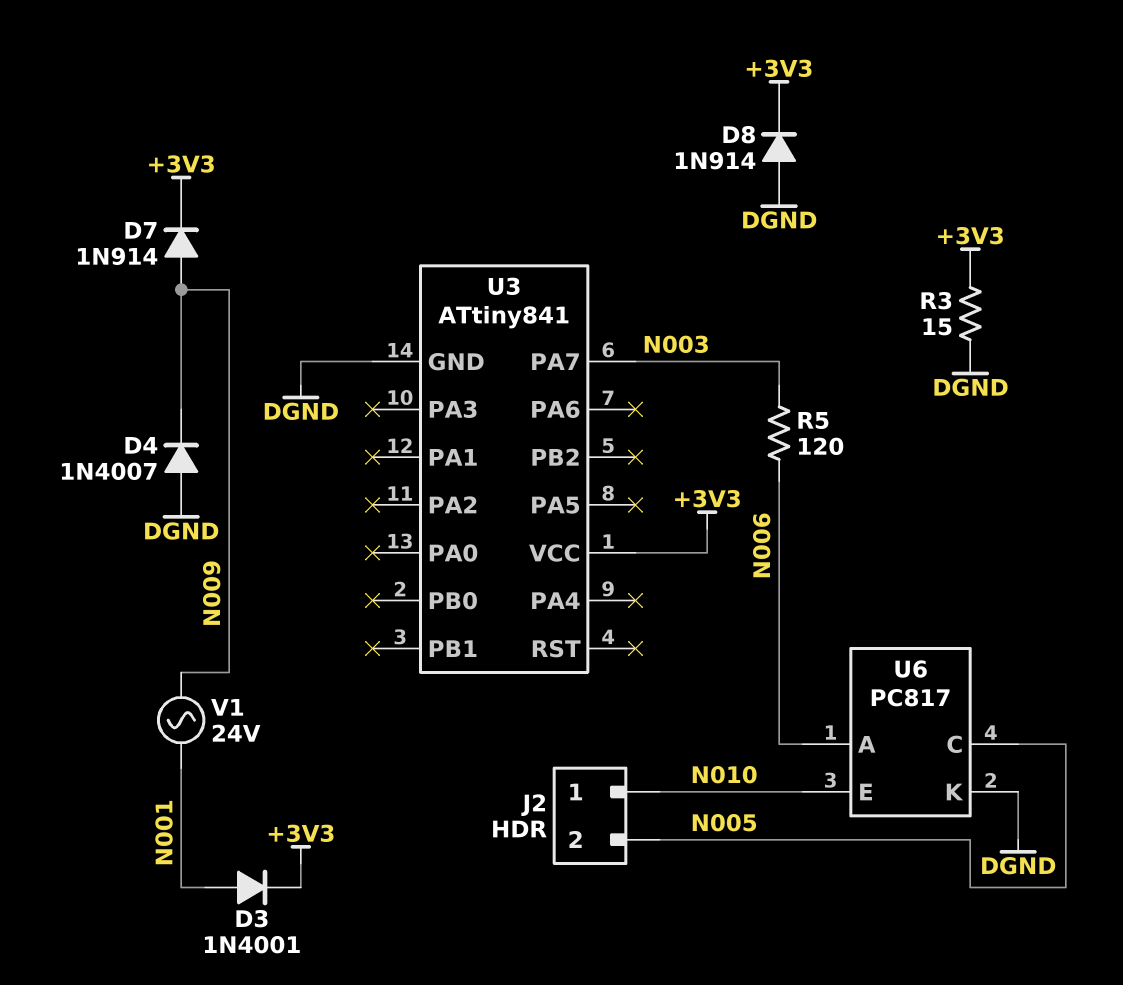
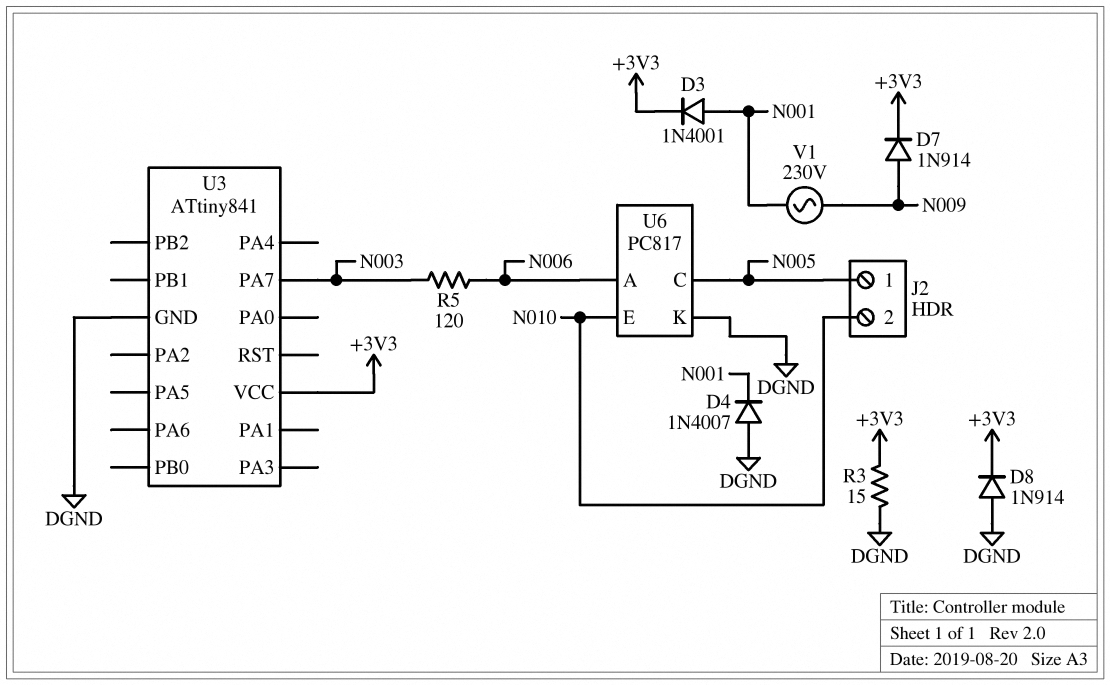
D4: diode 1N4007 (A DGND, K N009) -> diode 1N4007 (A DGND, K N001)
J2 pin 1: N010 -> N005
J2 pin 2: N005 -> N010
V1: AC 24V (N001, N009) -> AC 230V (N001, N009)

